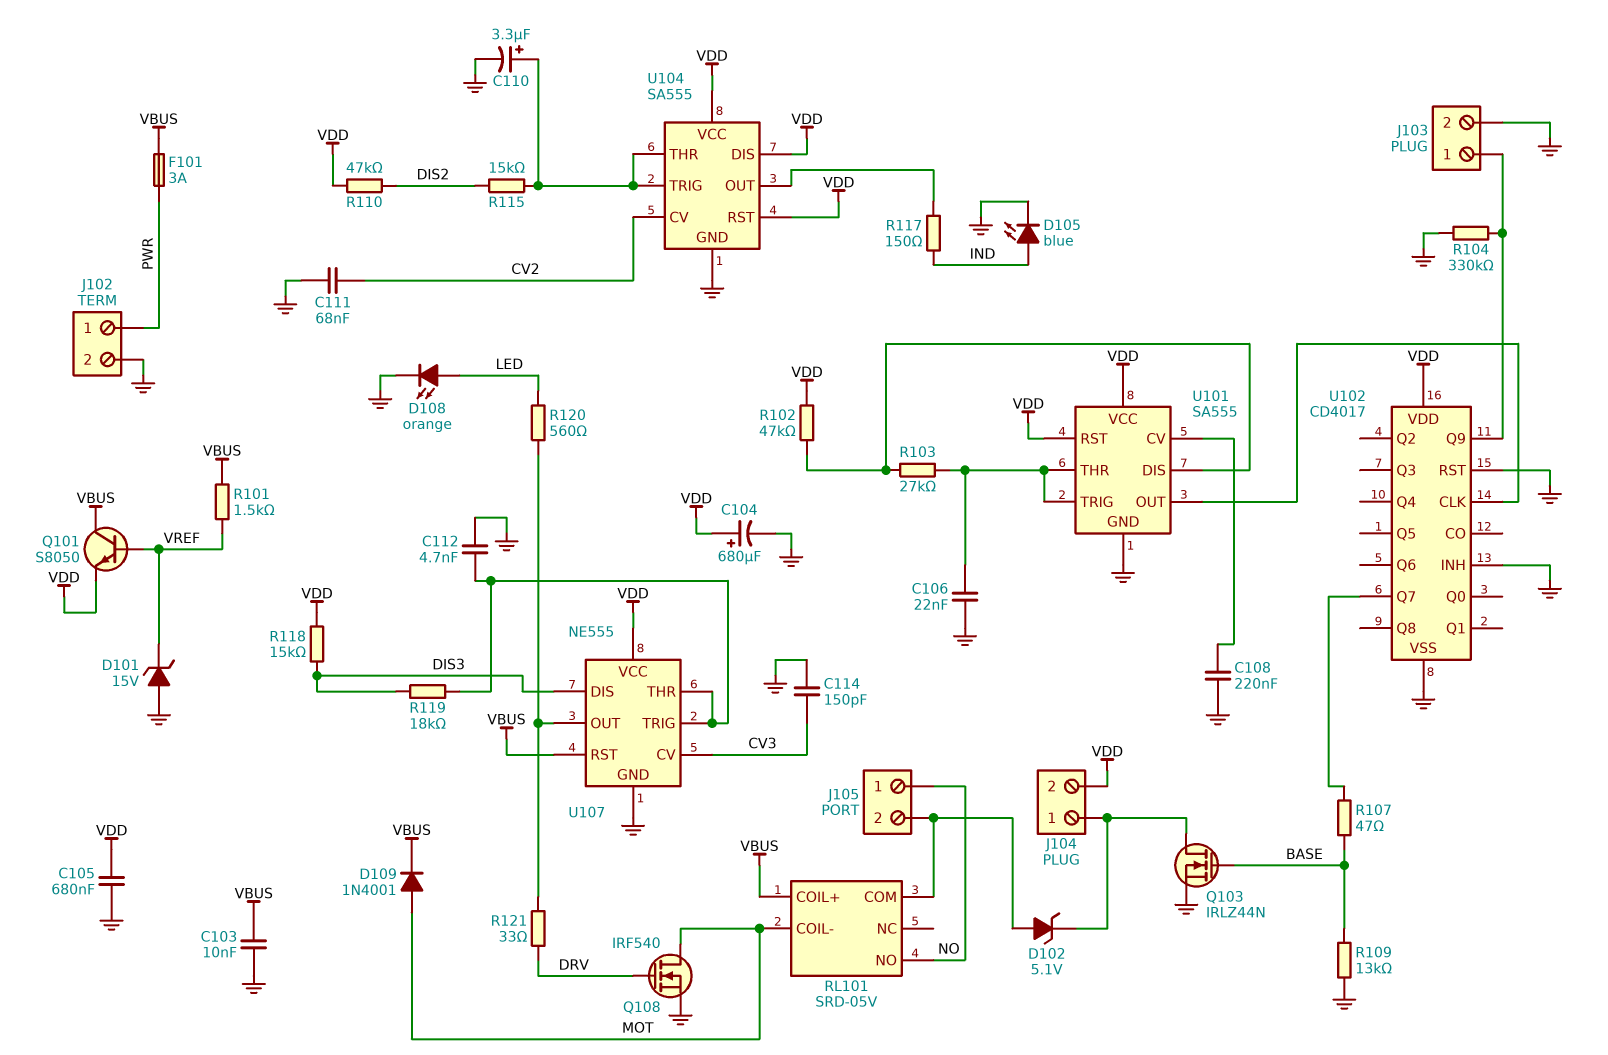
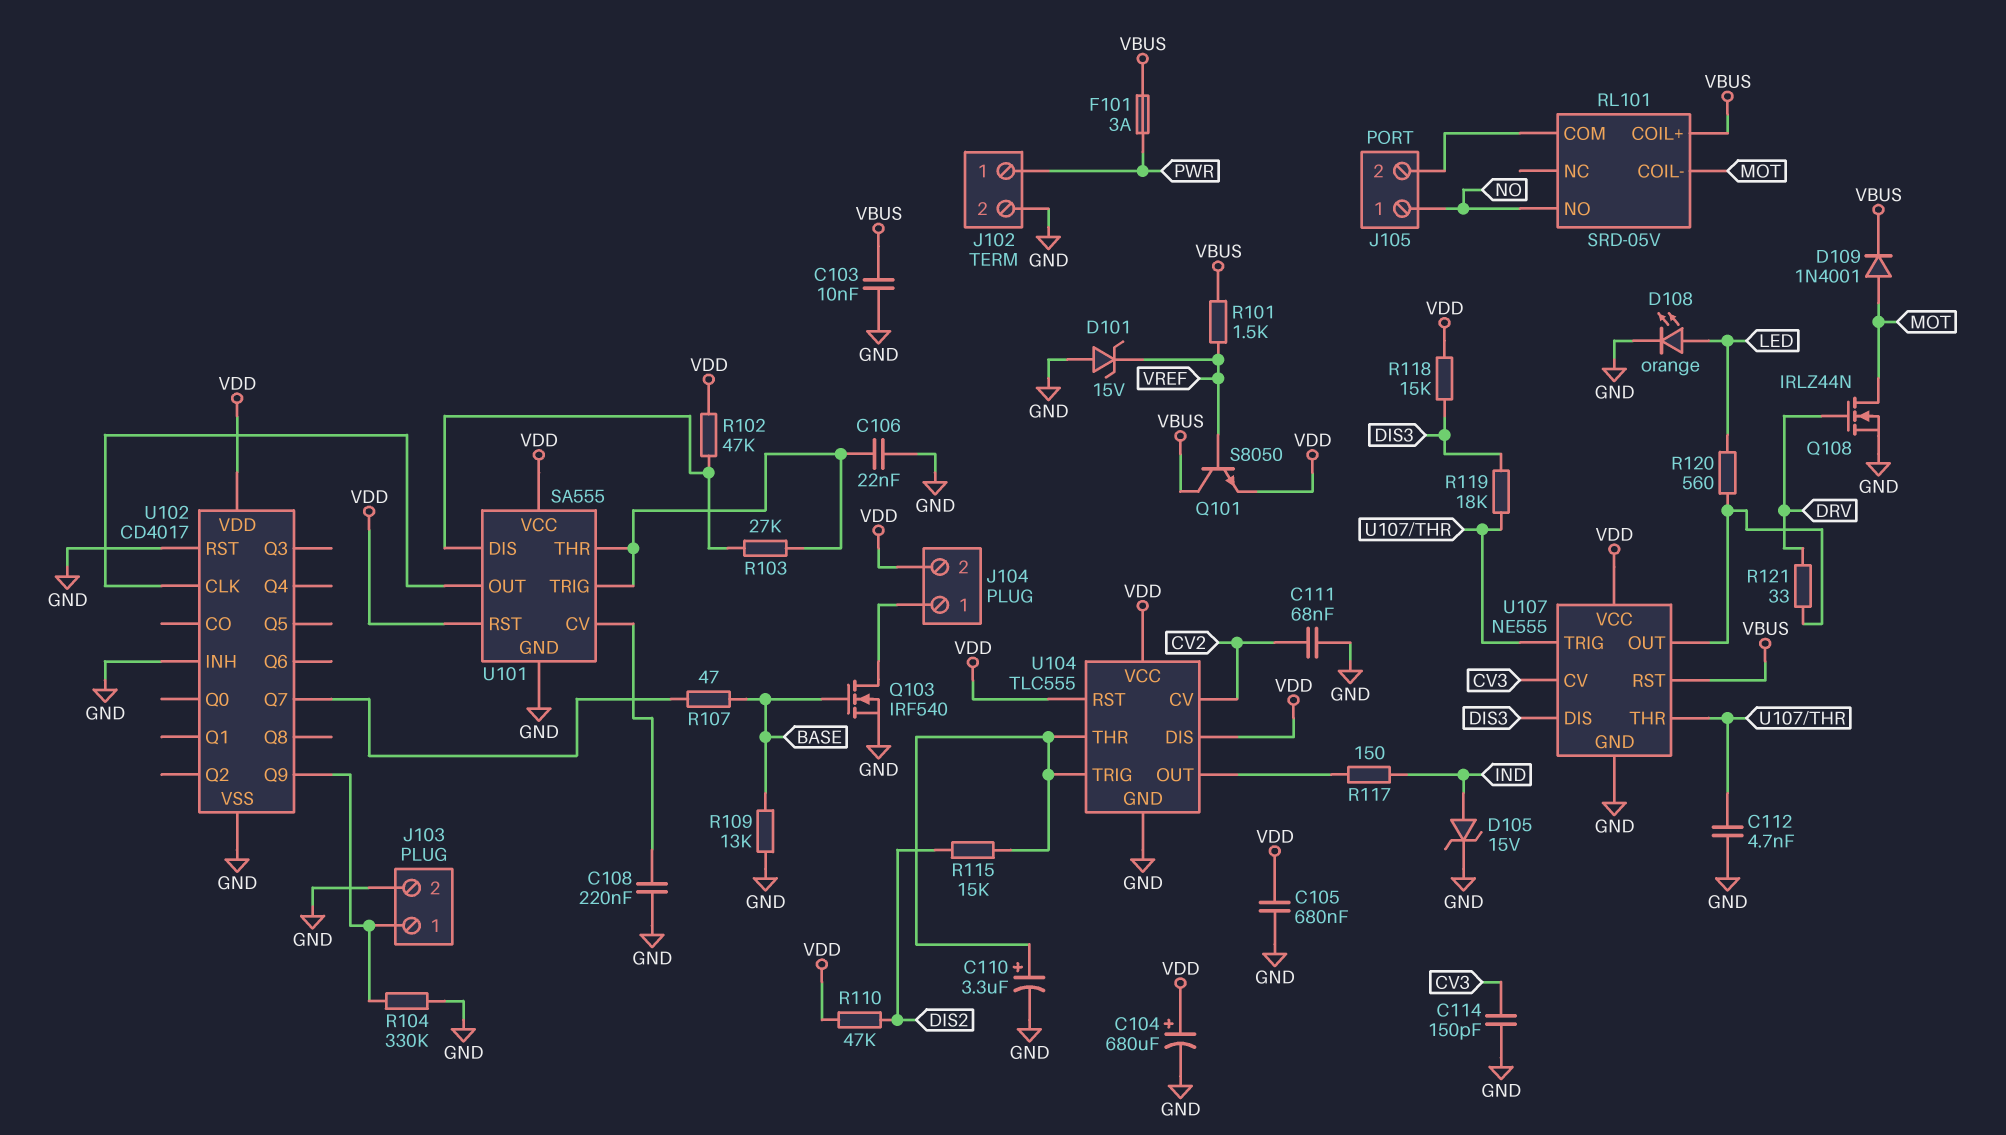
D102: zener 5.1V (A J105/2, K J104/1) -> none
D105: LED blue (A IND, K GND) -> zener 15V (A IND, K GND)
Q103: NMOS IRLZ44N (G BASE, D J104/1, S GND) -> NMOS IRF540 (G BASE, D J104/1, S GND)
Q108: NMOS IRF540 (G DRV, D MOT, S GND) -> NMOS IRLZ44N (G DRV, D MOT, S GND)
U104: SA555 -> TLC555

